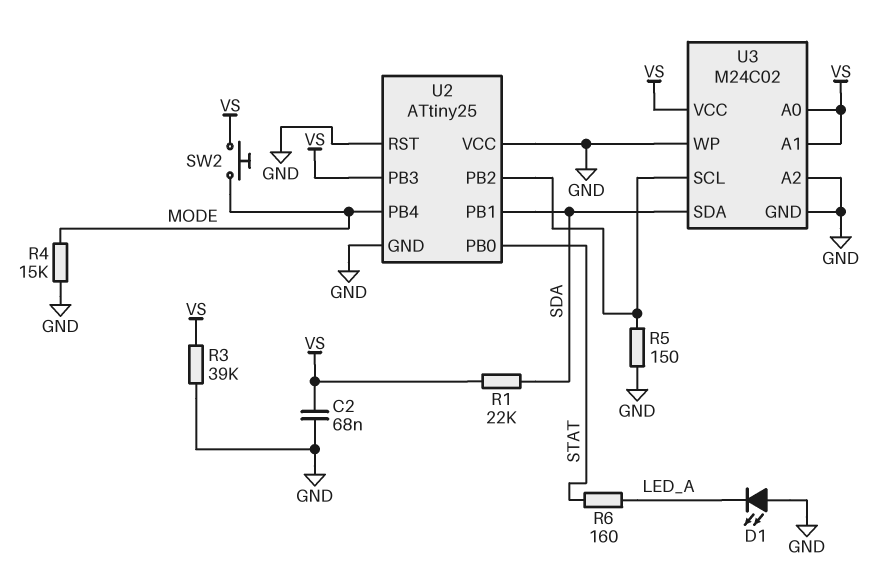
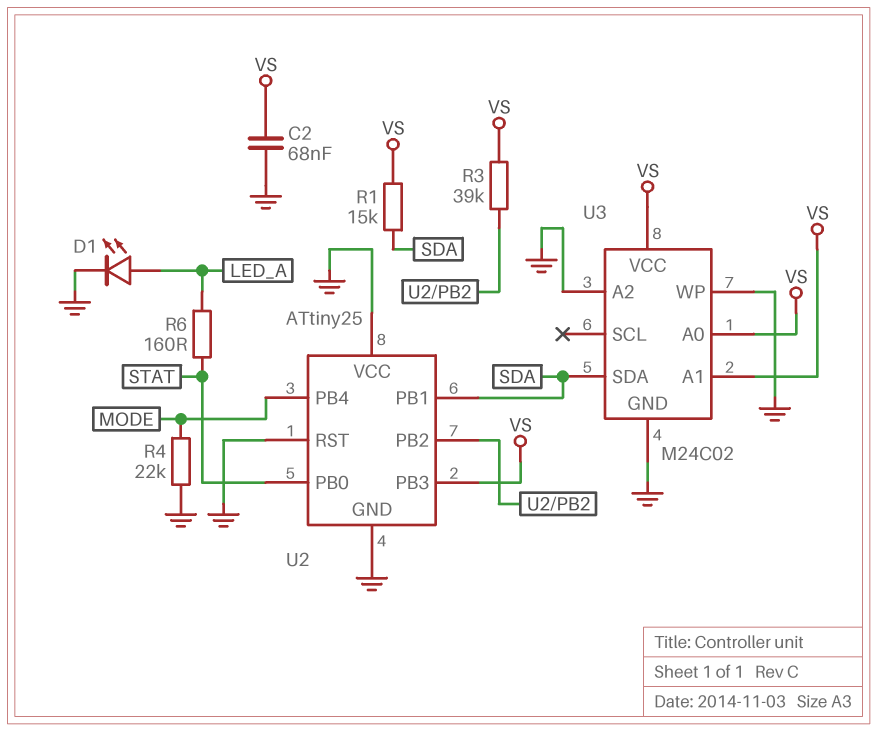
D1: LED (A GND, K LED_A) -> LED (A LED_A, K GND)
R1: 22k (SDA, VS) -> 15k (SDA, VS)
R3: 39k (GND, VS) -> 39k (U2/PB2, VS)
R4: 15k (GND, MODE) -> 22k (GND, MODE)
R5: 150 (GND, U2/PB2) -> none
SW2: button (MODE, VS) -> none
U3 pin SCL: U2/PB2 -> none

